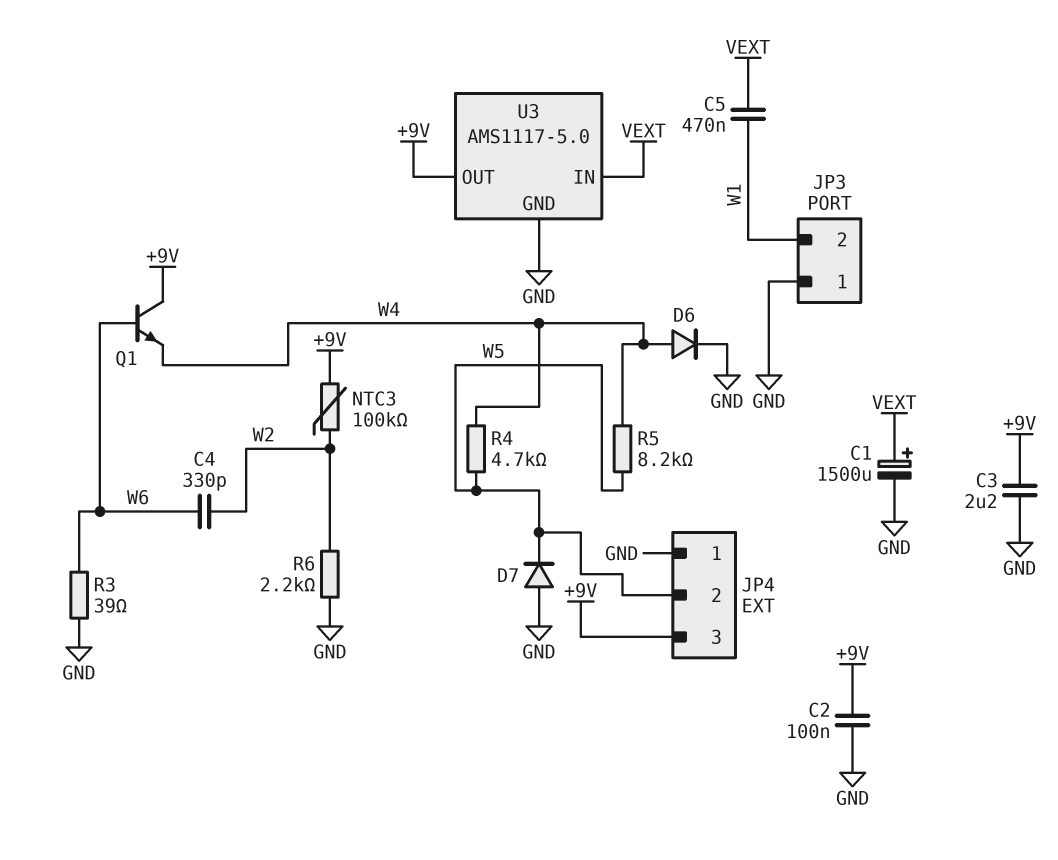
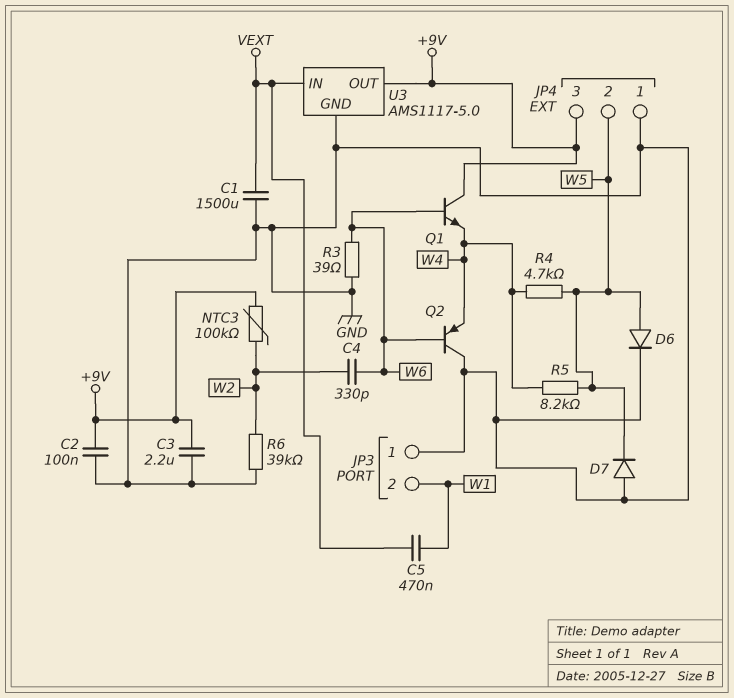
C1: 1500uF (plus VEXT, minus GND) -> 1500uF (GND, VEXT)
D6: diode (A W4, K GND) -> diode (A W5, K GND)
Q2: none -> PNP (B W6, C GND, E W4)
R6: 2.2k (GND, W2) -> 39k (GND, W2)

